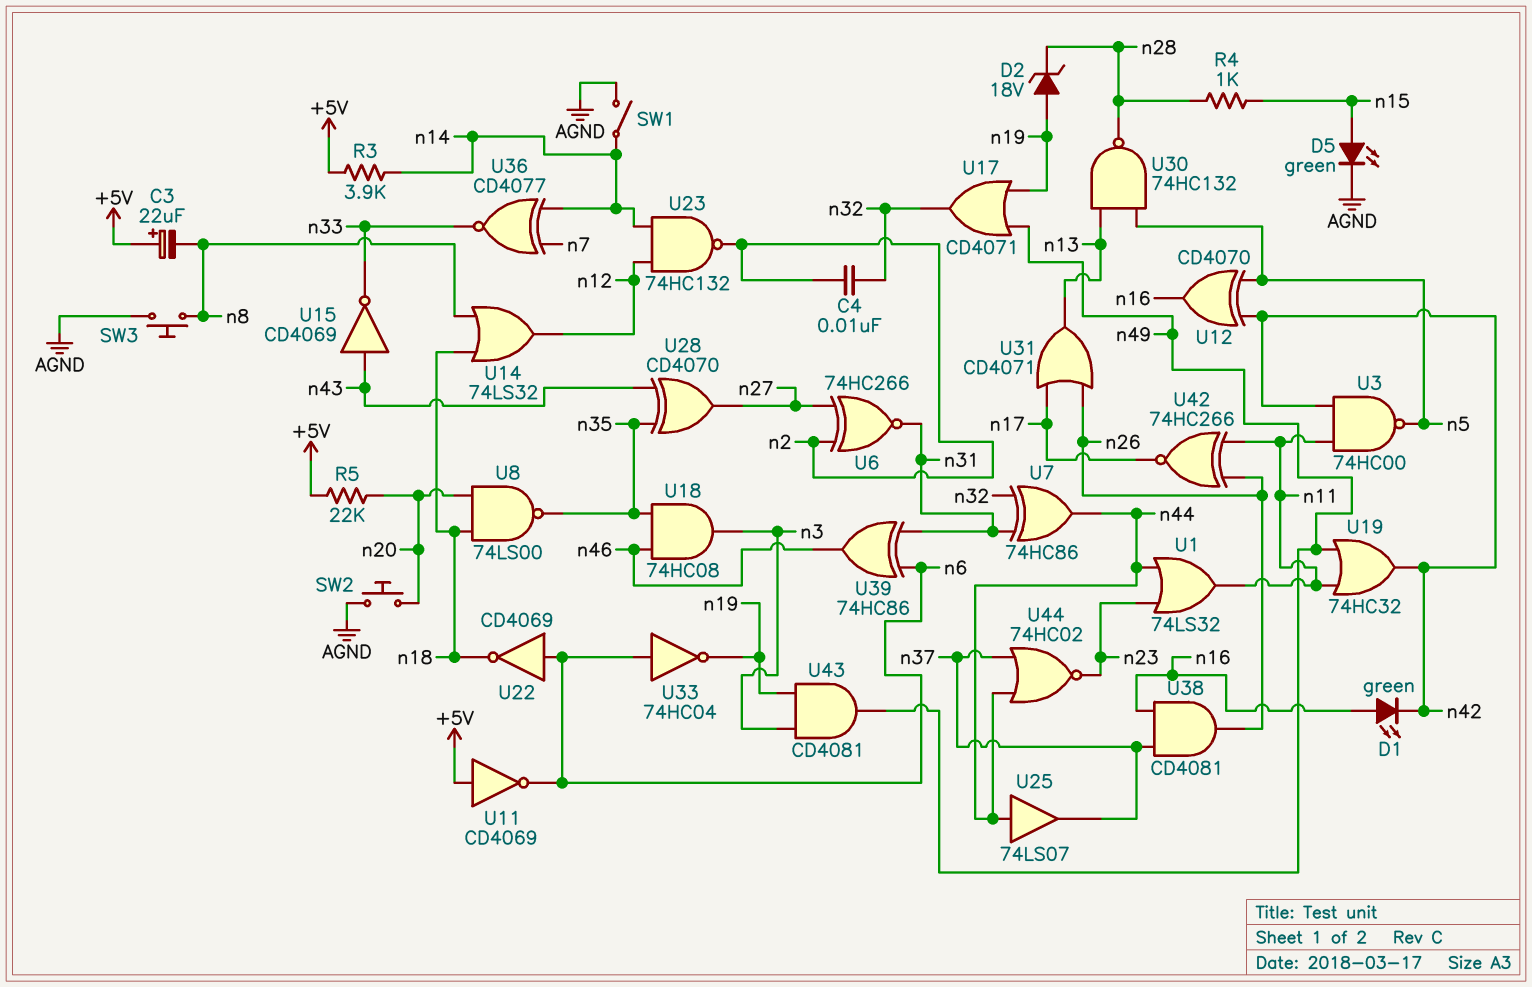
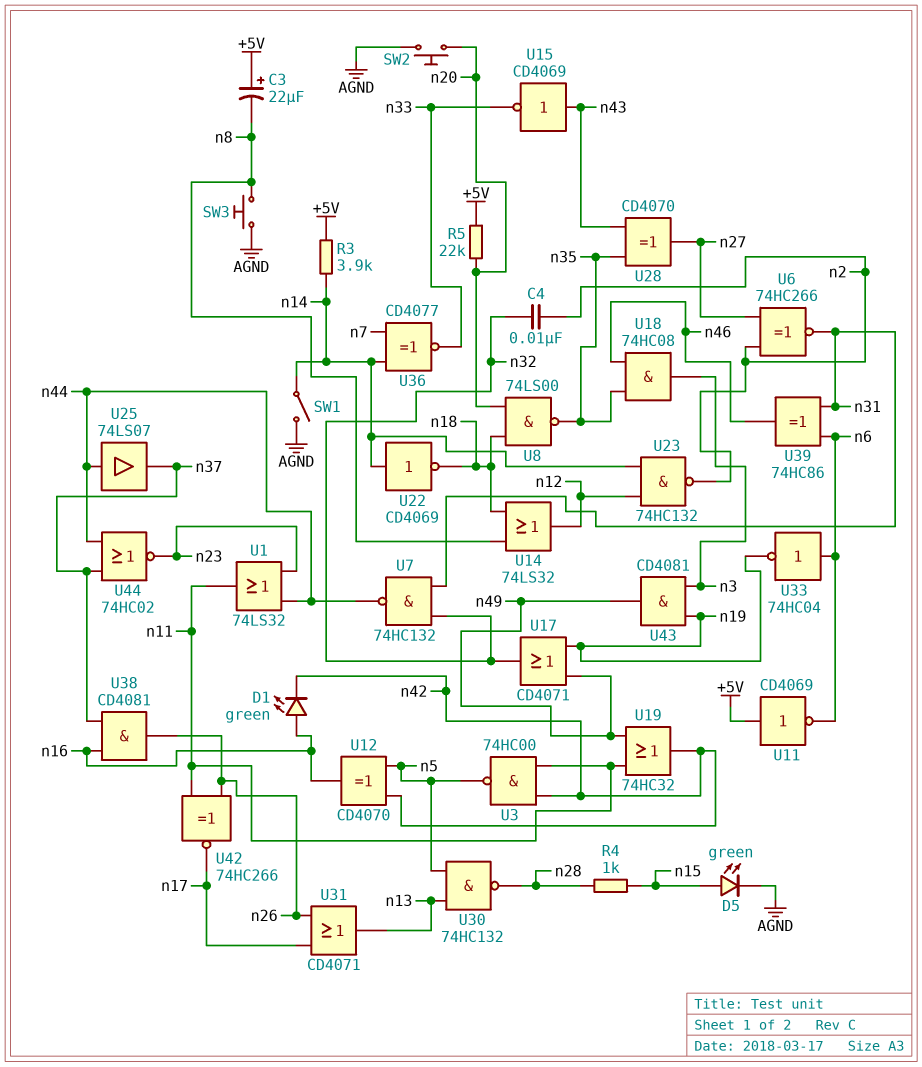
D2: zener 18V (A n19, K n28) -> none
U7: XOR 74HC86 (in n31, in n32, out n44) -> NAND 74HC132 (in n31, in n32, out n44)
U22: NOT CD4069 (in n6, out n18) -> NOT CD4069 (in n14, out n18)

